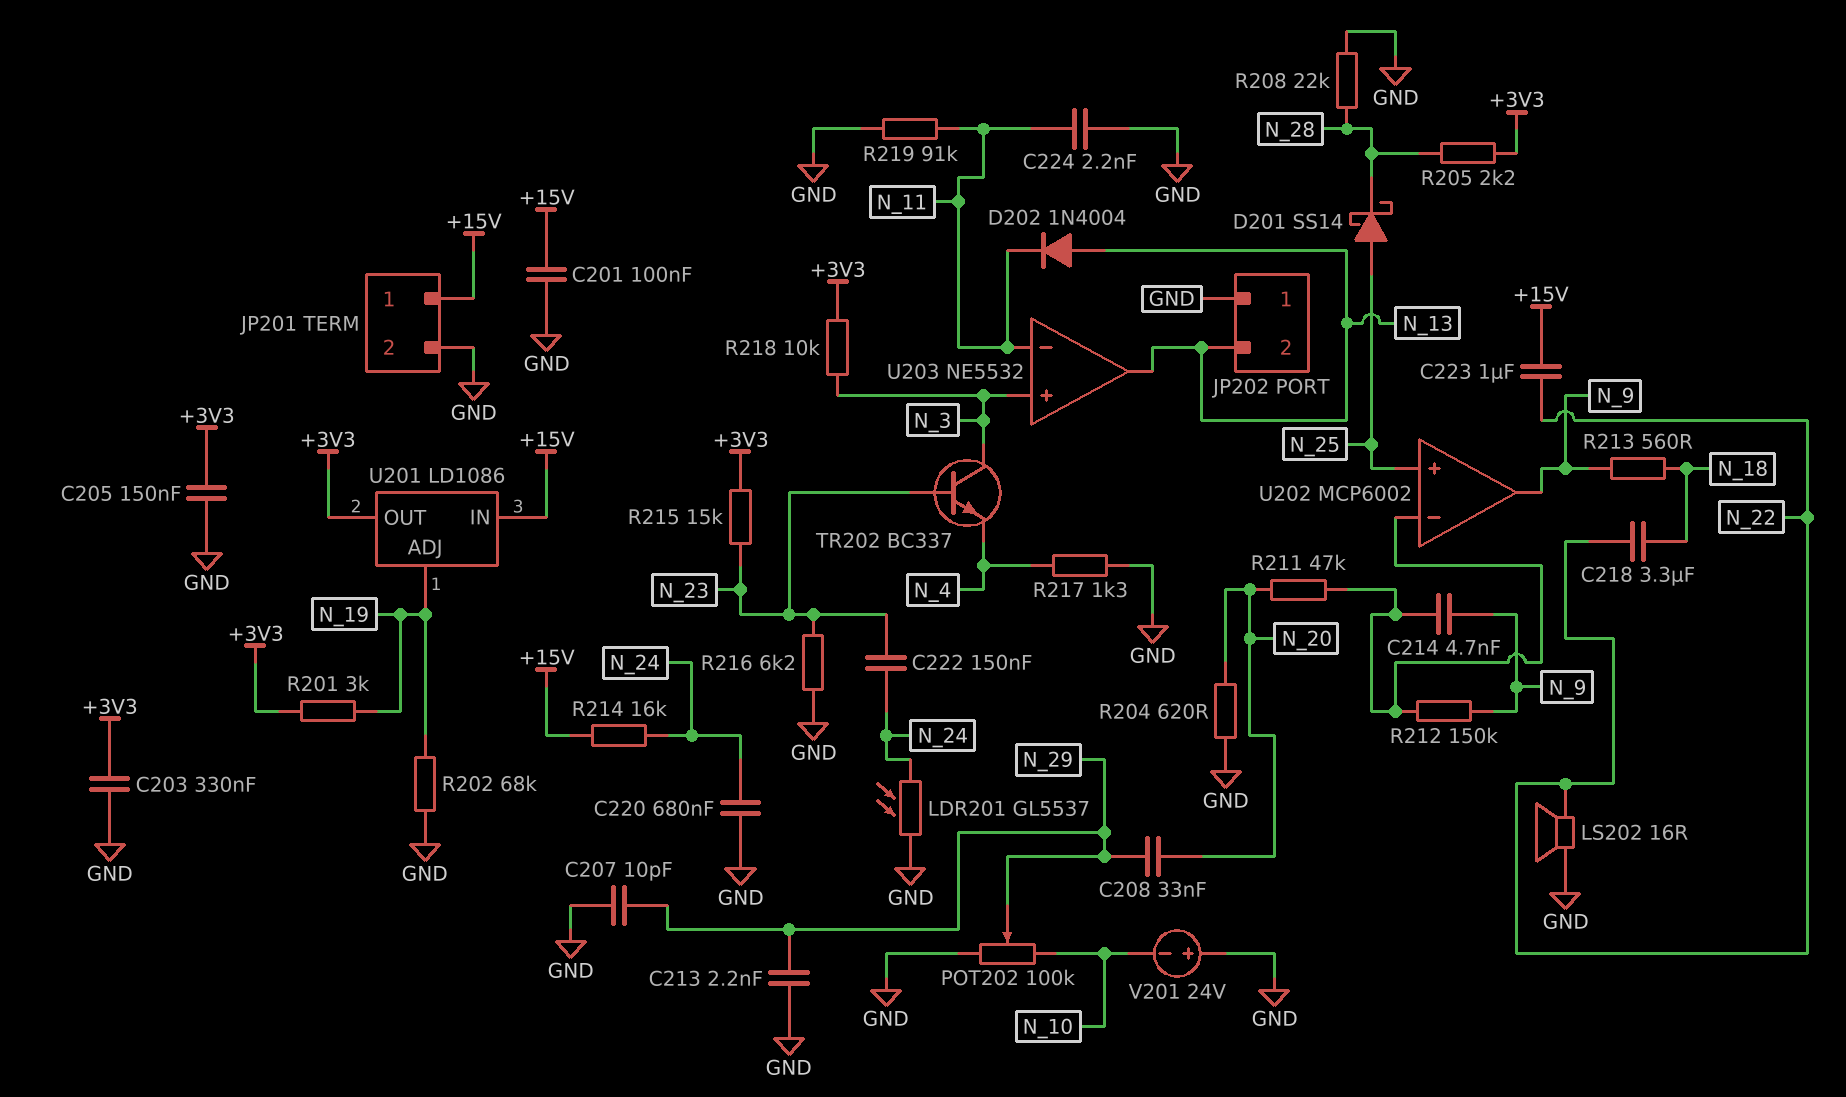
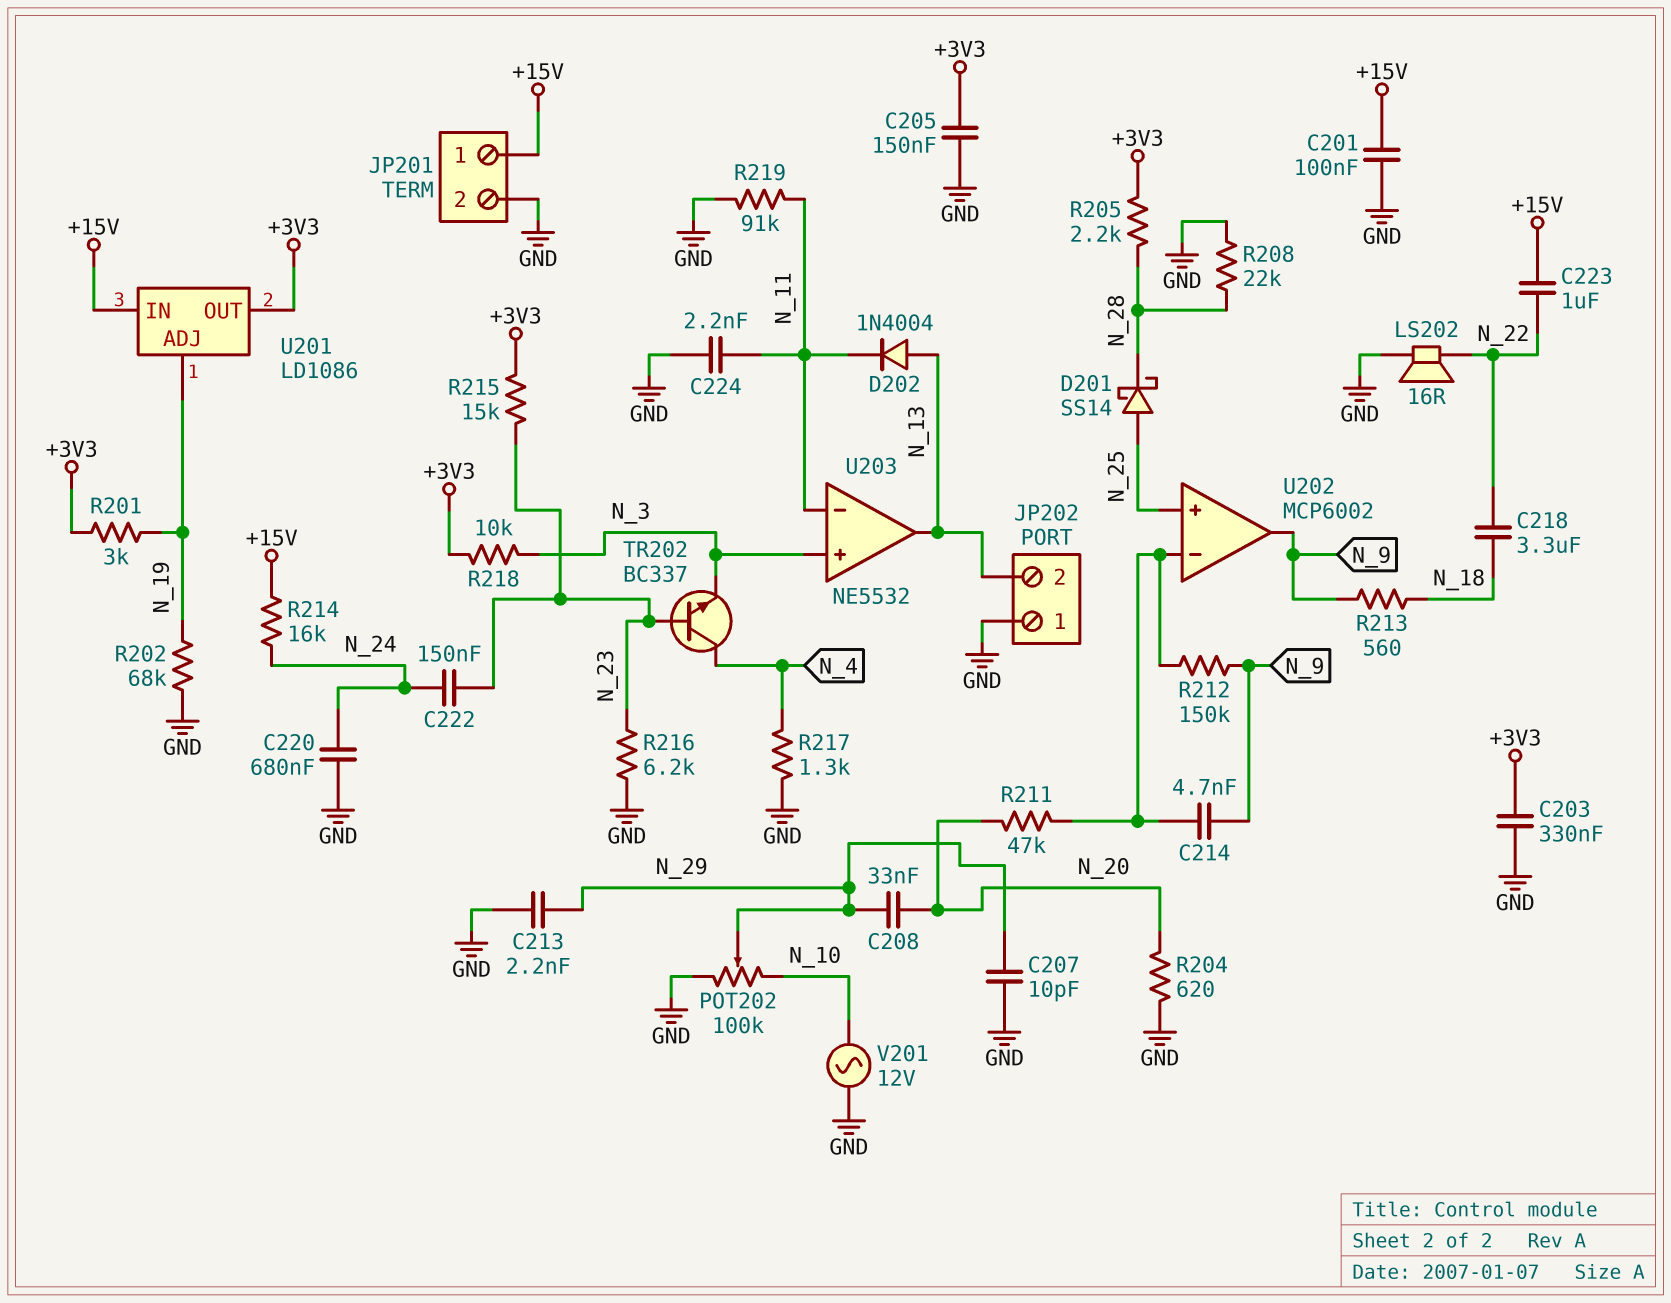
LDR201: GL5537 (GND, N_24) -> none
TR202: NPN BC337 (B N_23, C N_3, E N_4) -> NPN BC337 (B N_23, C N_4, E N_3)
V201: 24V (plus GND, minus N_10) -> AC 12V (GND, N_10)

